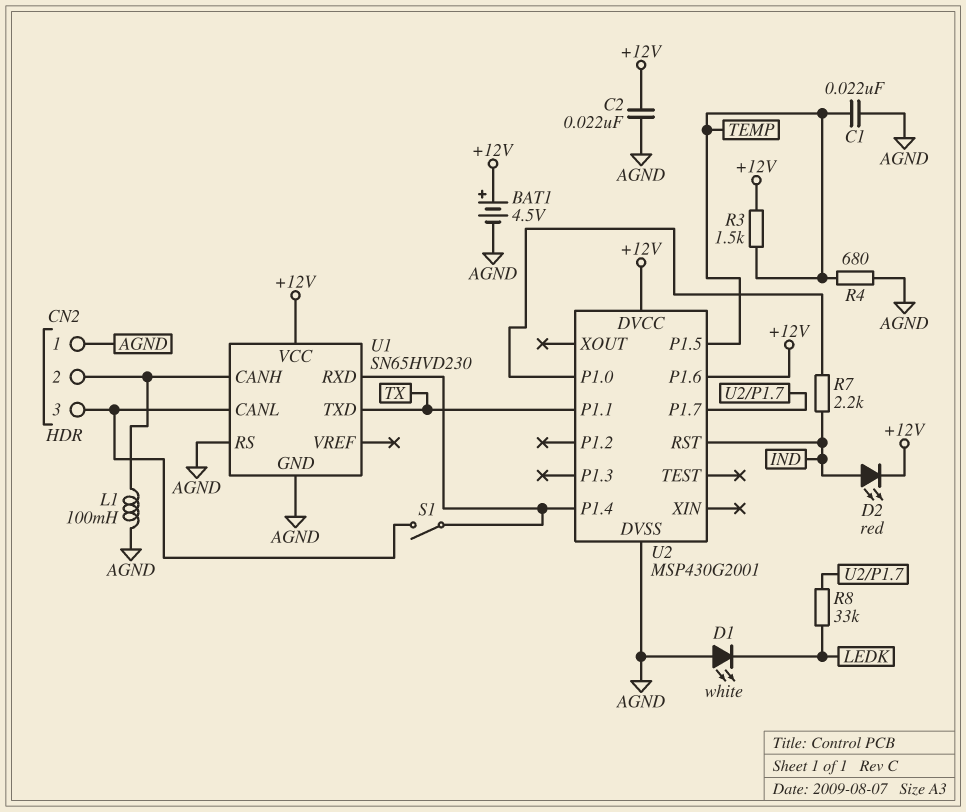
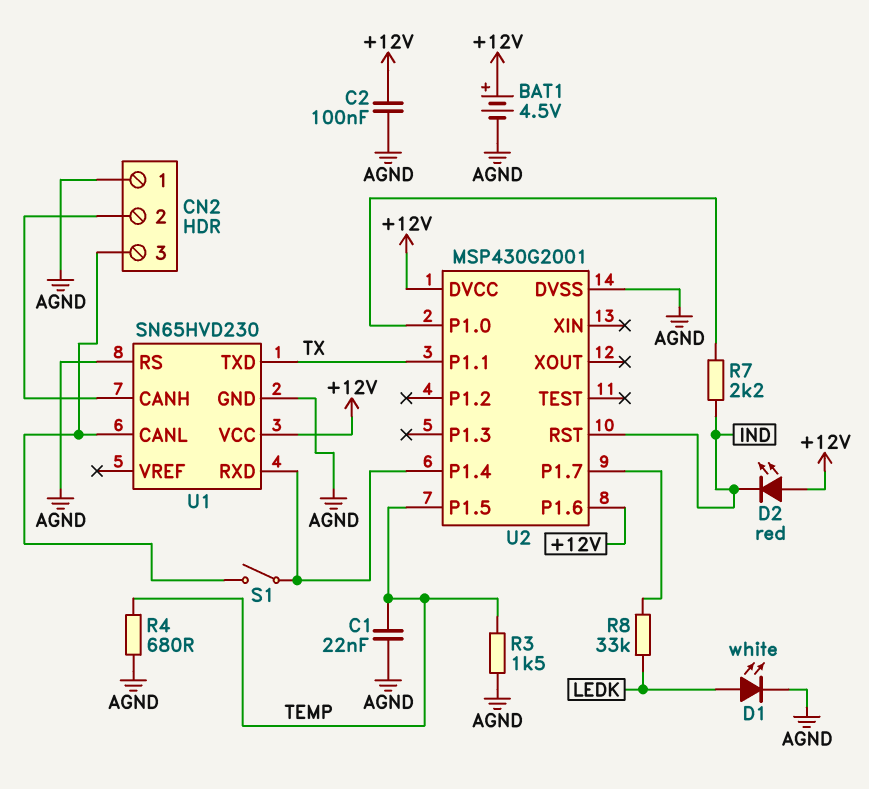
C2: 22nF (+12V, AGND) -> 100nF (+12V, AGND)
D1: LED white (A AGND, K LEDK) -> LED white (A LEDK, K AGND)
D2: LED red (A IND, K +12V) -> LED red (A +12V, K IND)
L1: 100mH (AGND, CN2/2) -> none
R3: 1.5k (+12V, TEMP) -> 1.5k (AGND, TEMP)

